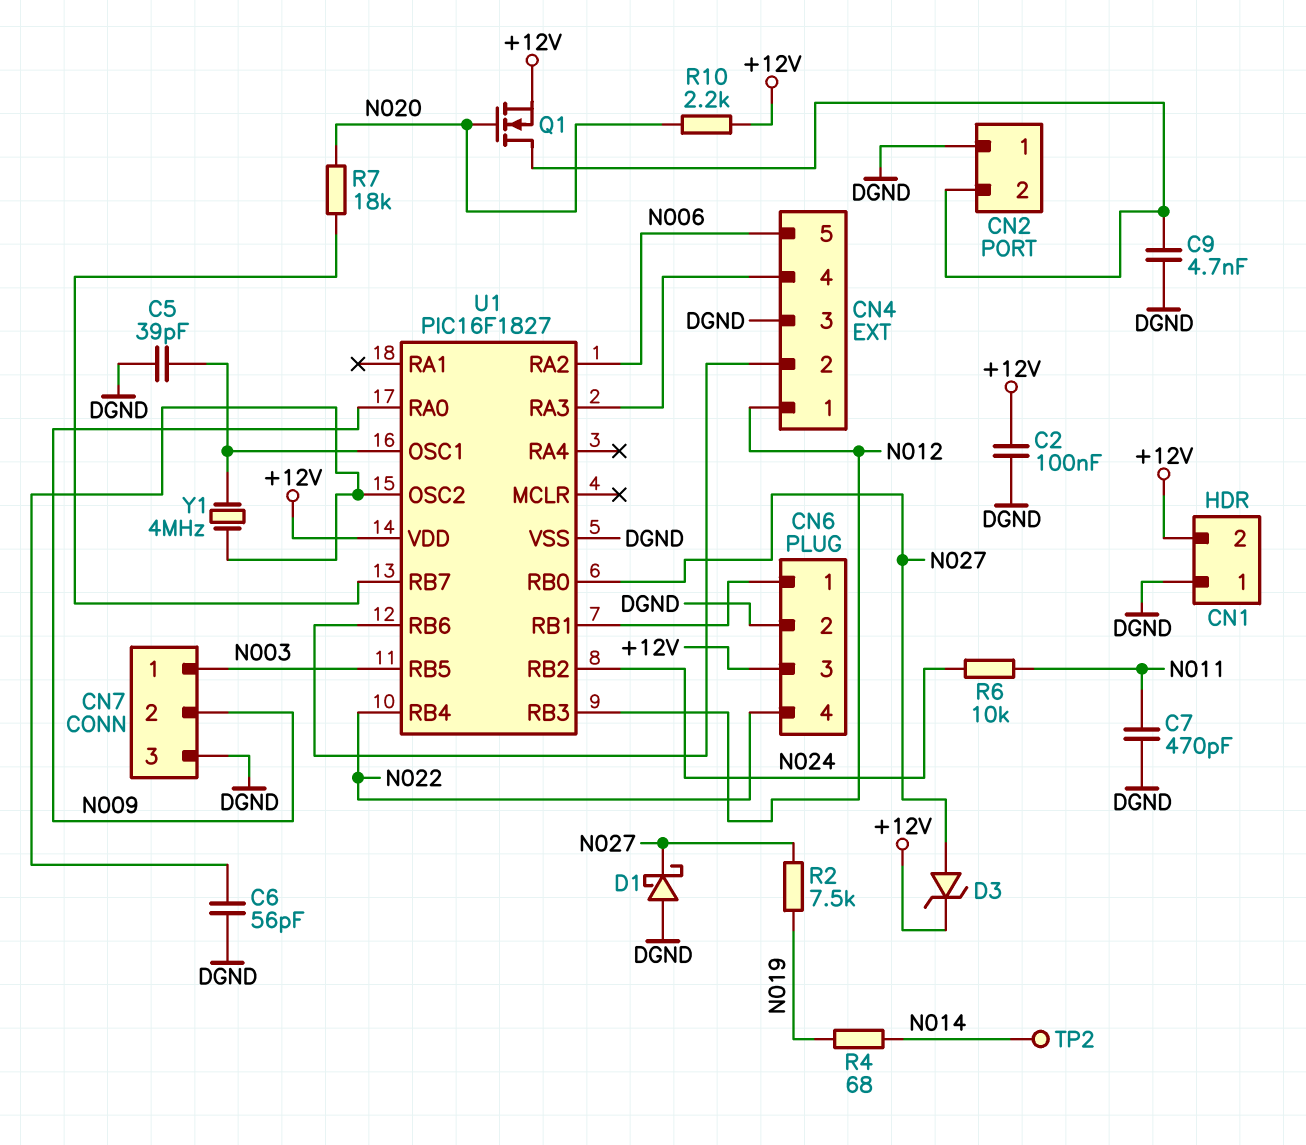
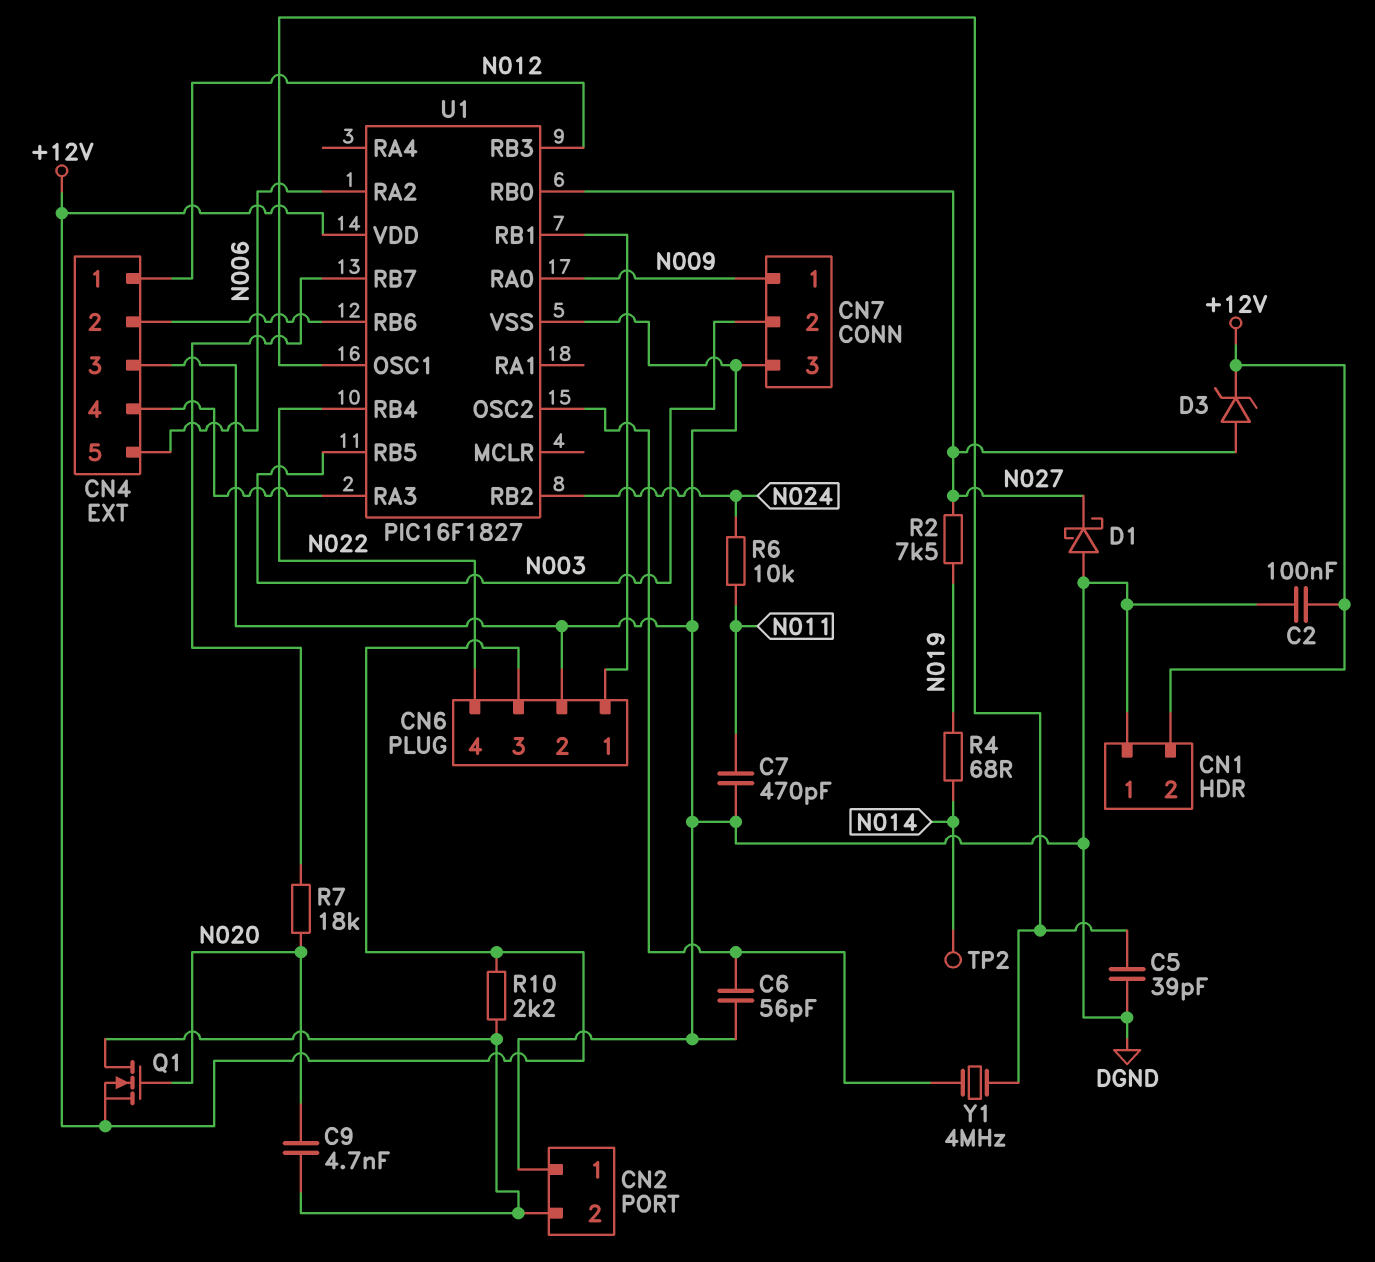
C9: 4.7nF (CN2/2, DGND) -> 4.7nF (CN2/2, N020)
CN7 pin 1: N003 -> N009
CN7 pin 2: N009 -> N003
R10: 2.2k (+12V, N020) -> 2.2k (+12V, CN2/2)

